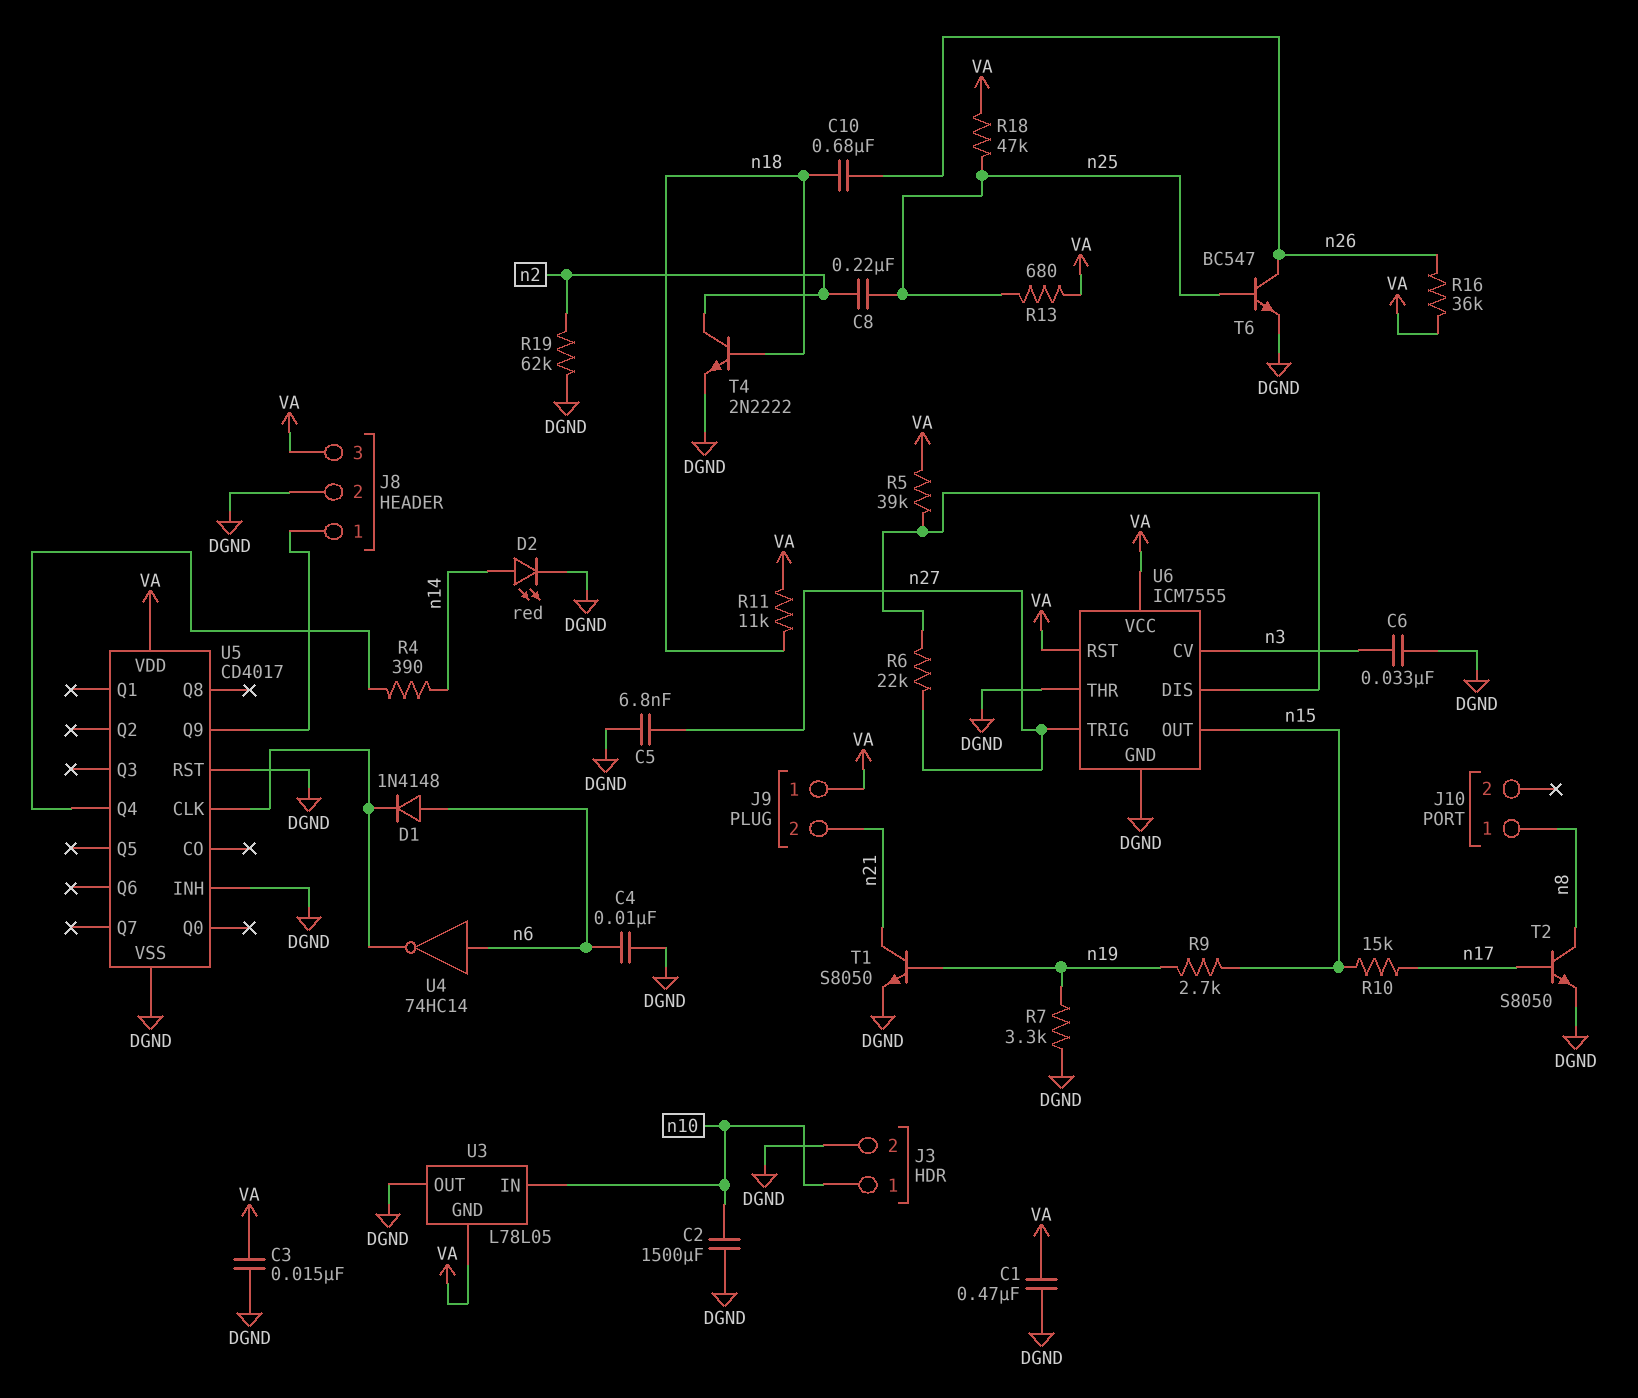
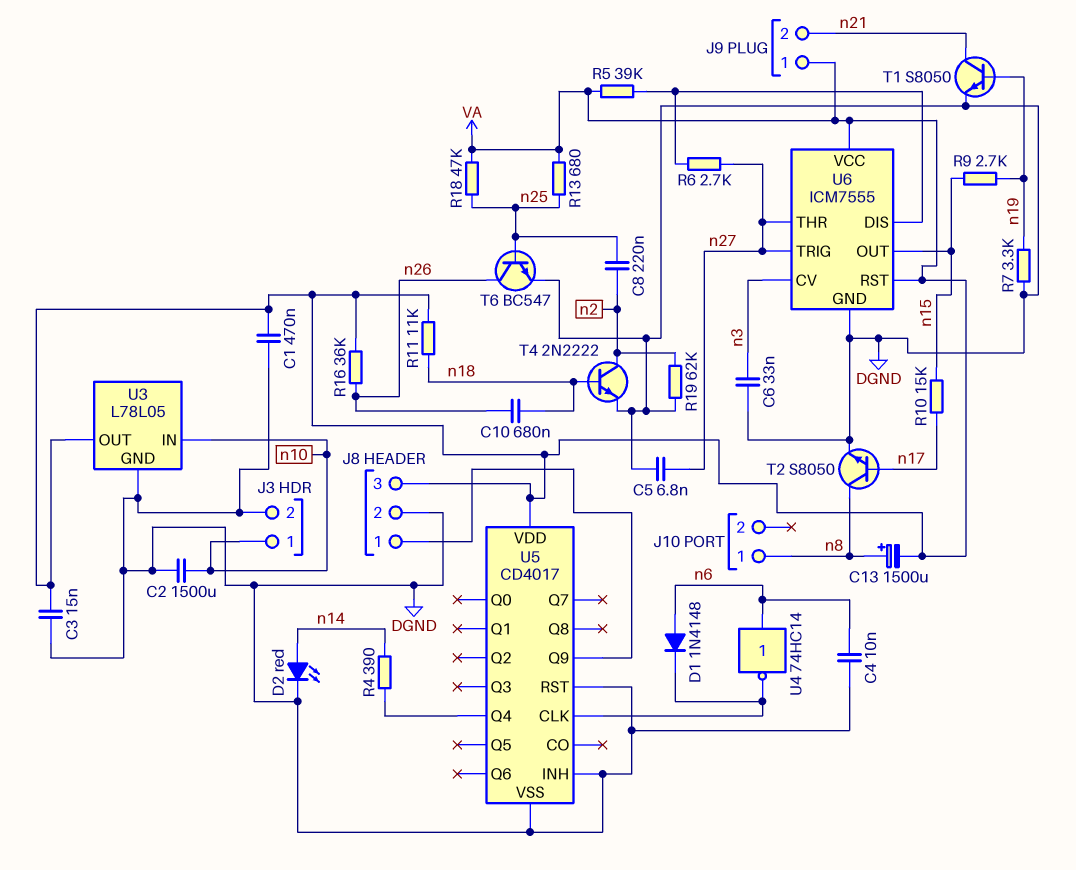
C13: none -> 1500uF (plus n8, minus VA)
R6: 22k (U6/DIS, n27) -> 2.7k (U6/DIS, n27)
U3 pin GND: VA -> DGND
U3 pin OUT: DGND -> VA
U6 pin THR: DGND -> n27

